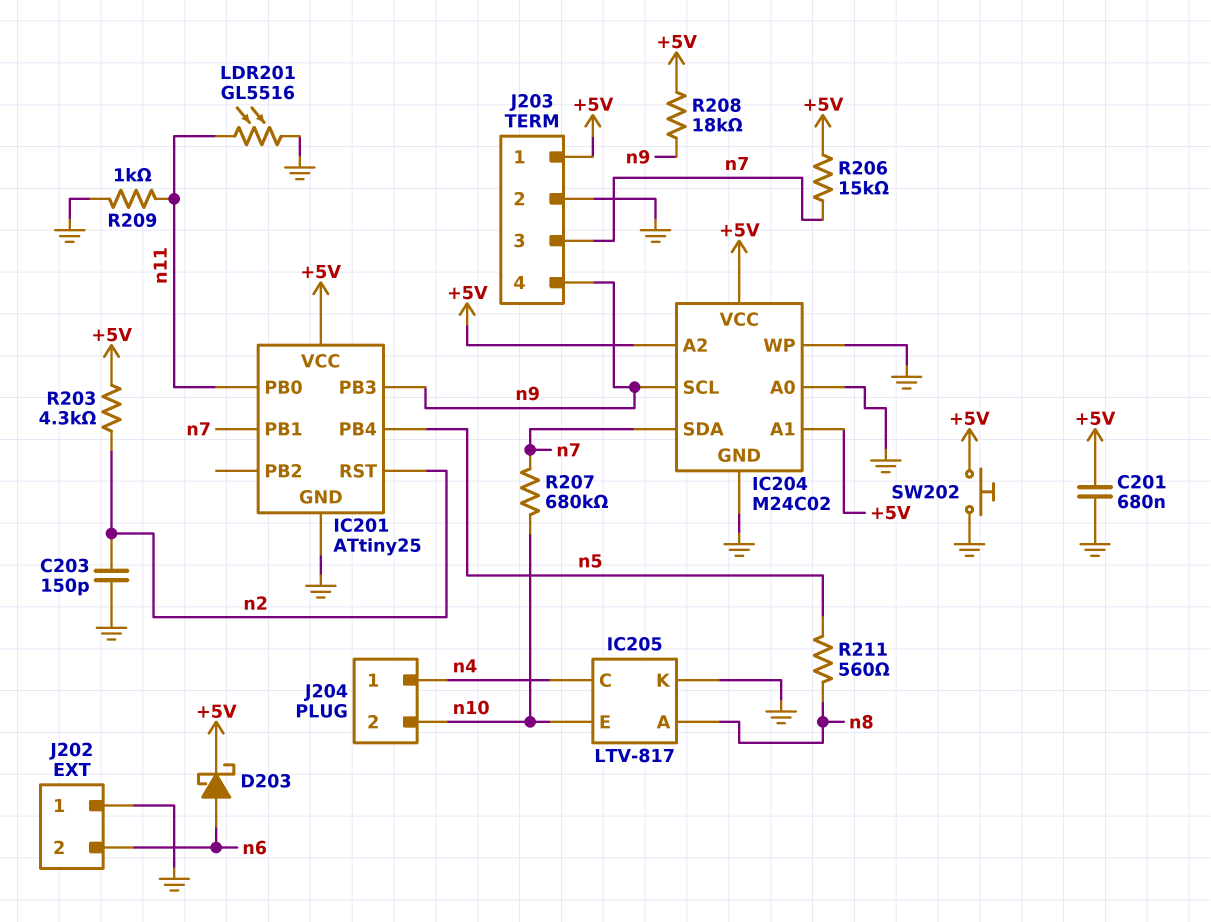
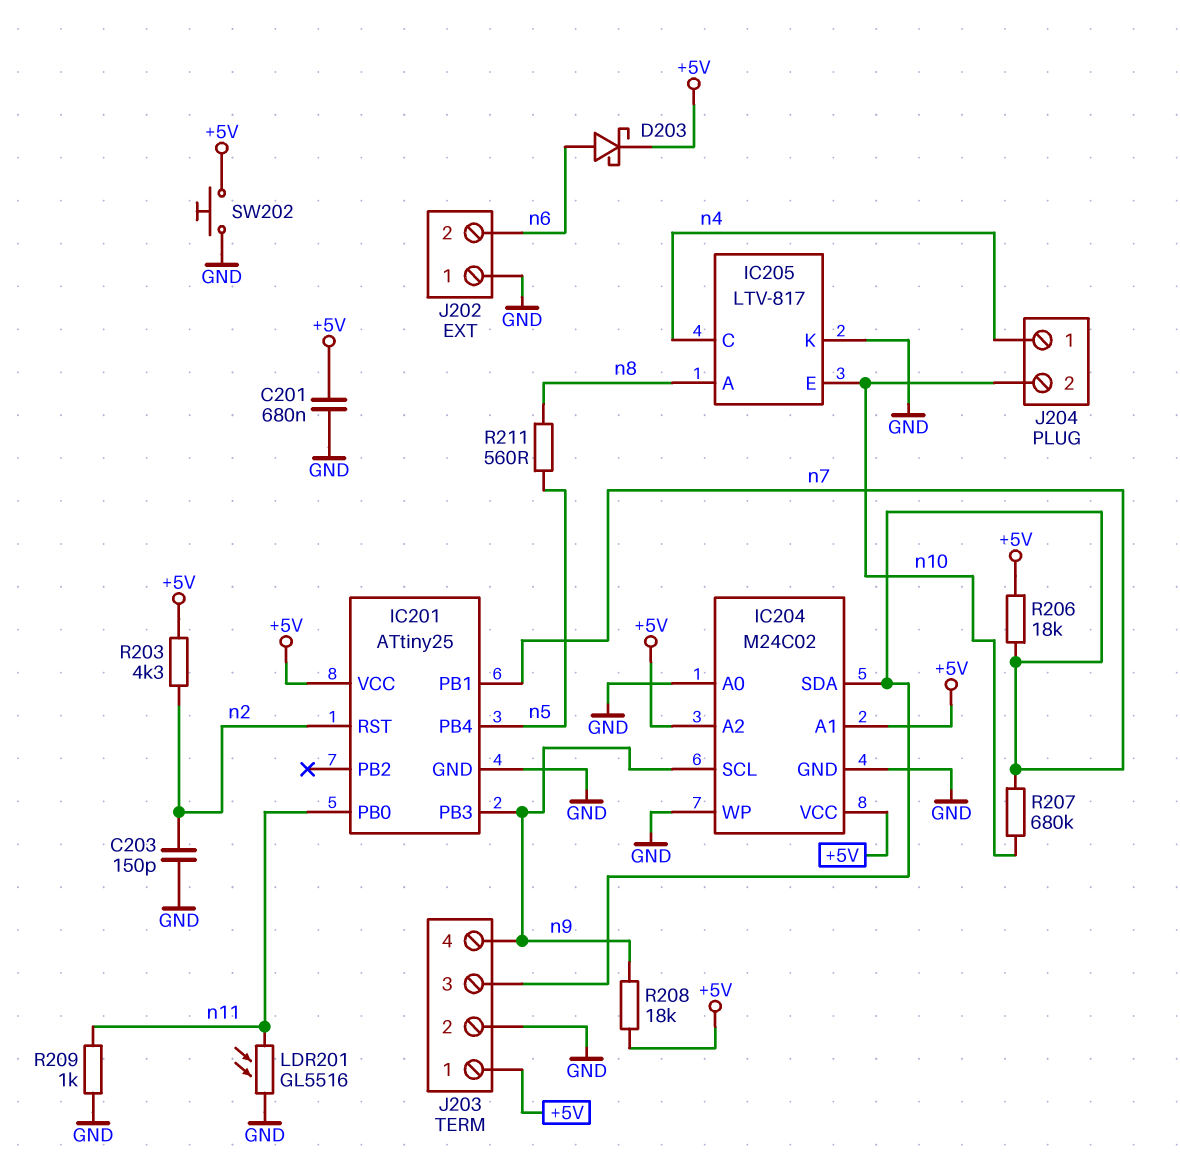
R206: 15k (+5V, n7) -> 18k (+5V, n7)

